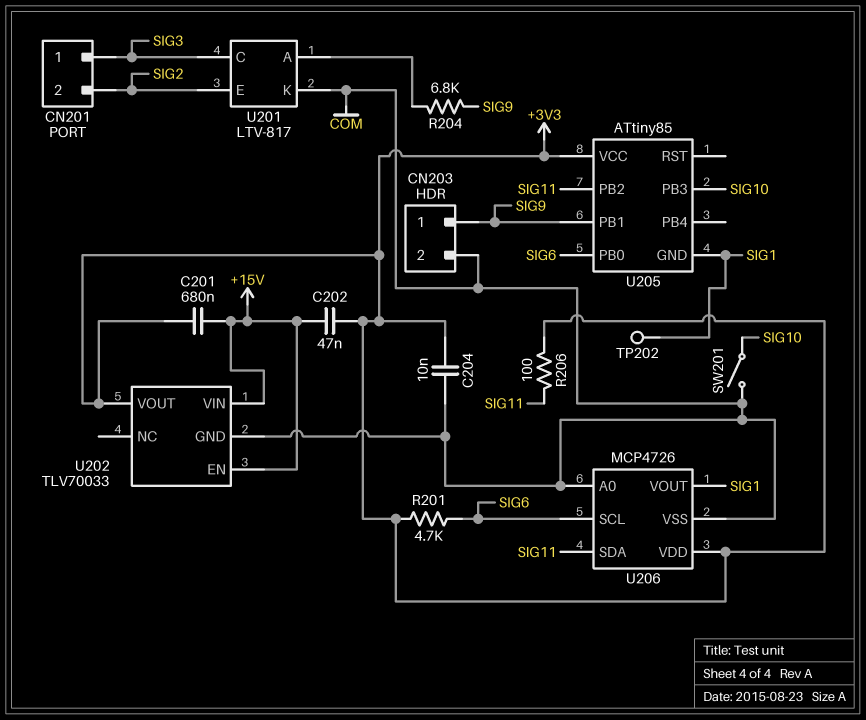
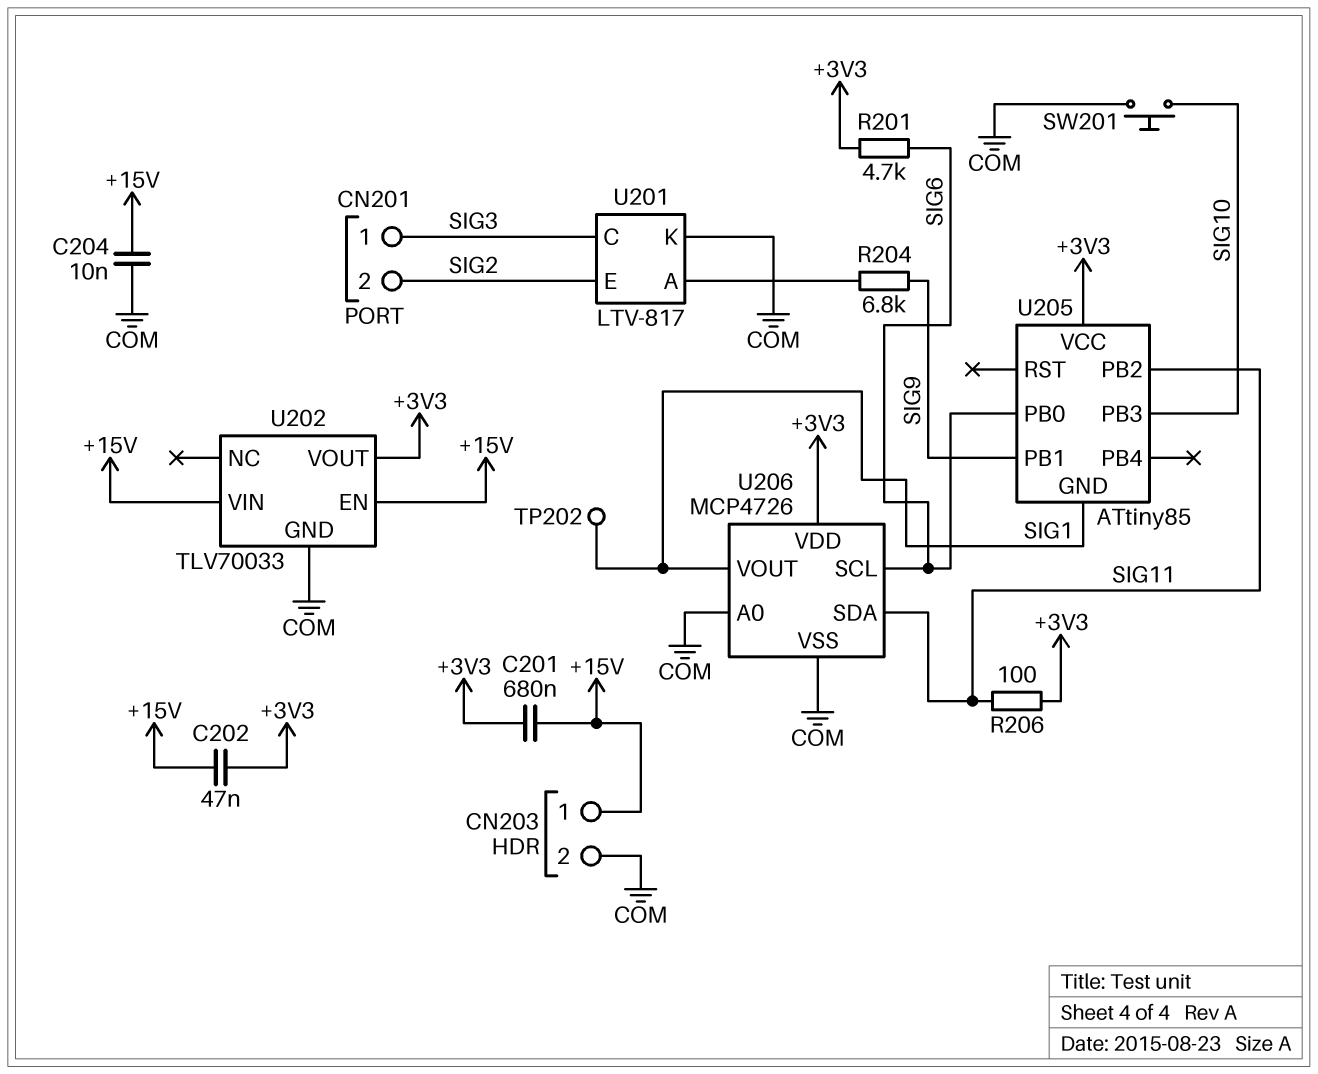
C204: 10nF (+3V3, COM) -> 10nF (+15V, COM)
CN203 pin 1: SIG9 -> +15V
SW201: switch (COM, SIG10) -> button (COM, SIG10)

